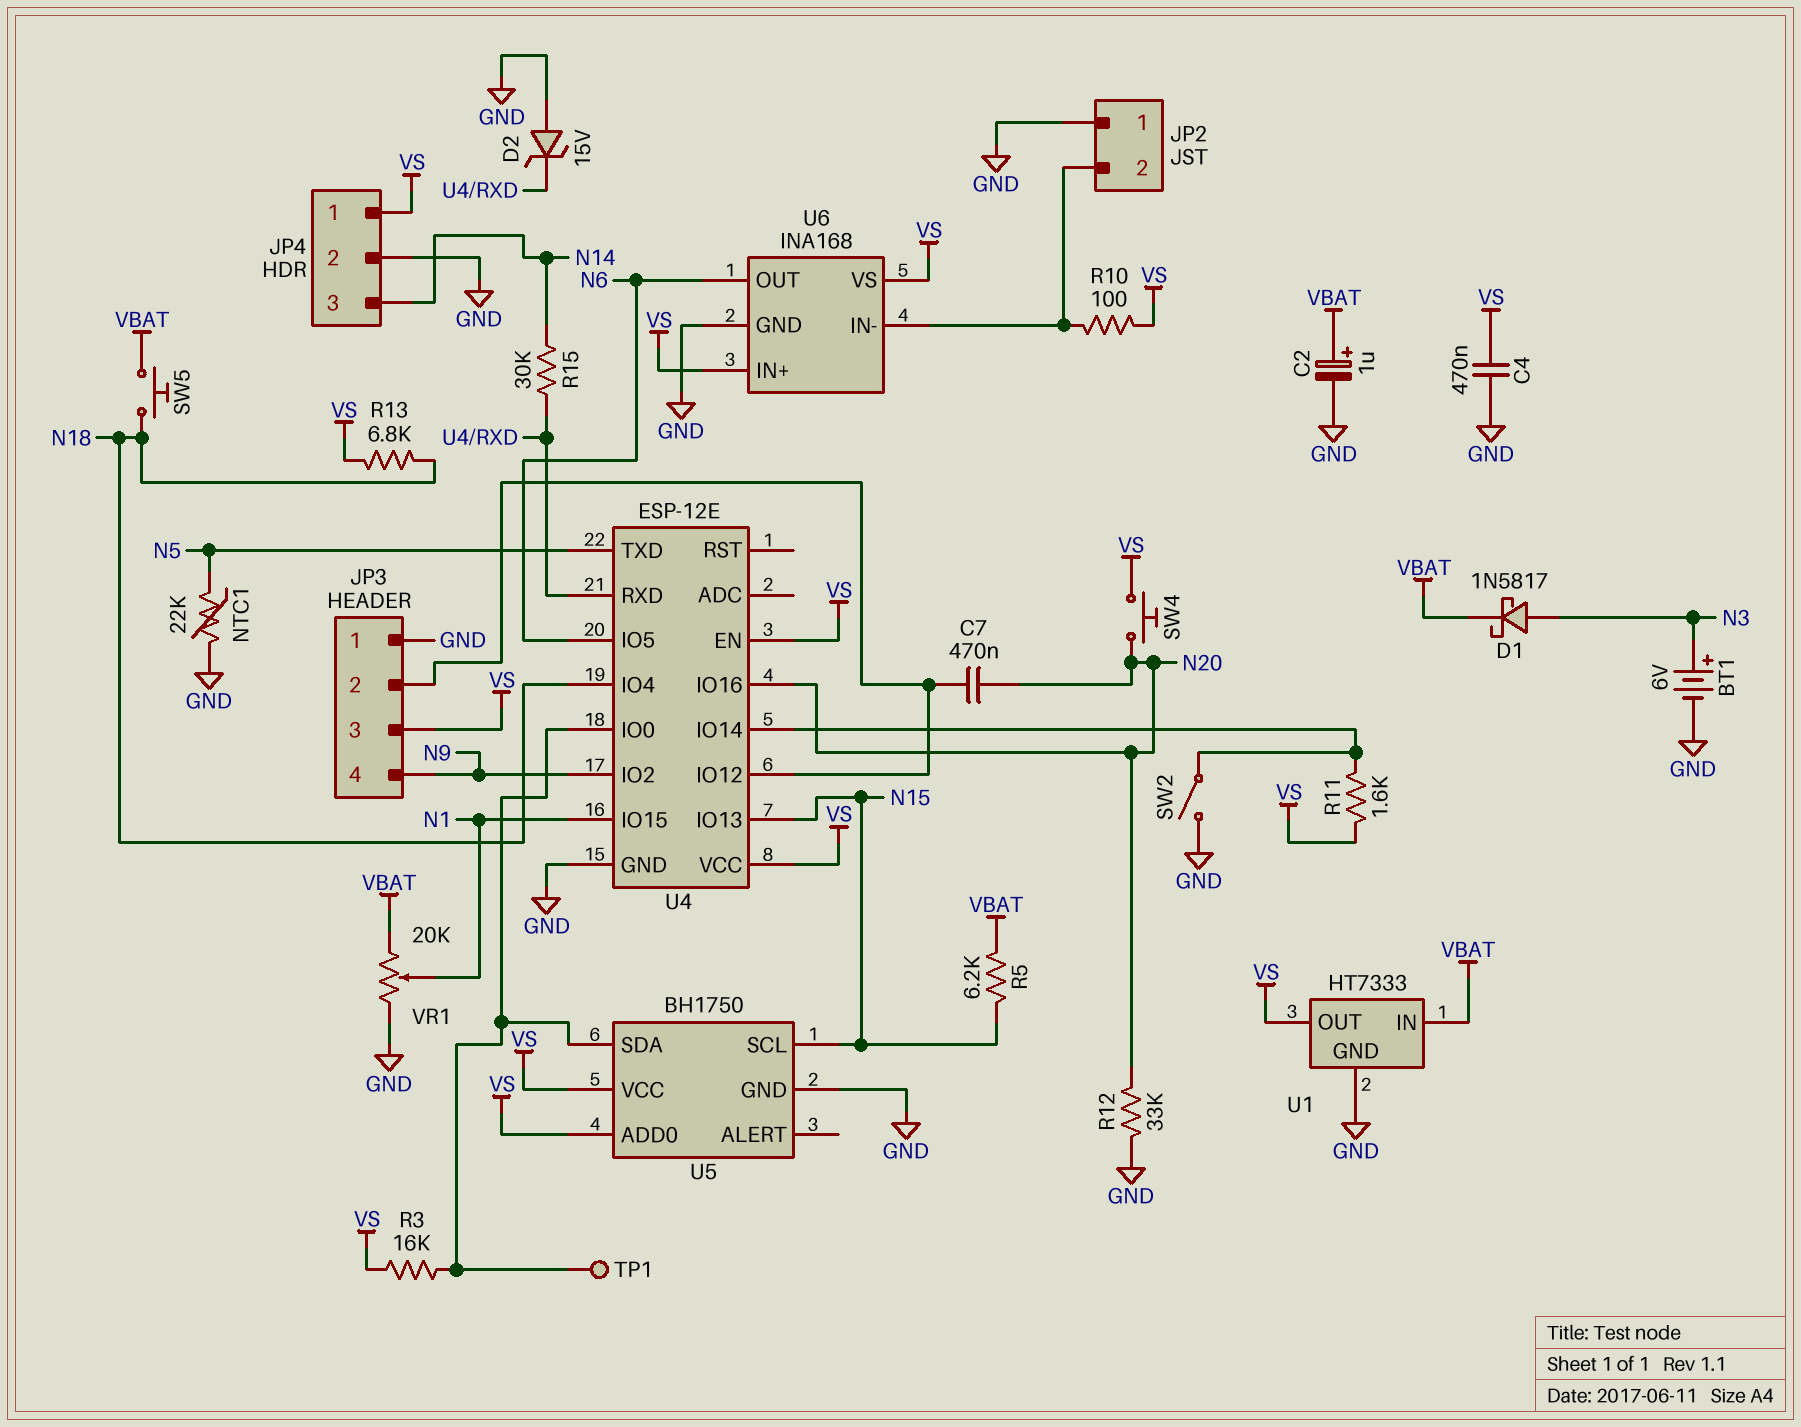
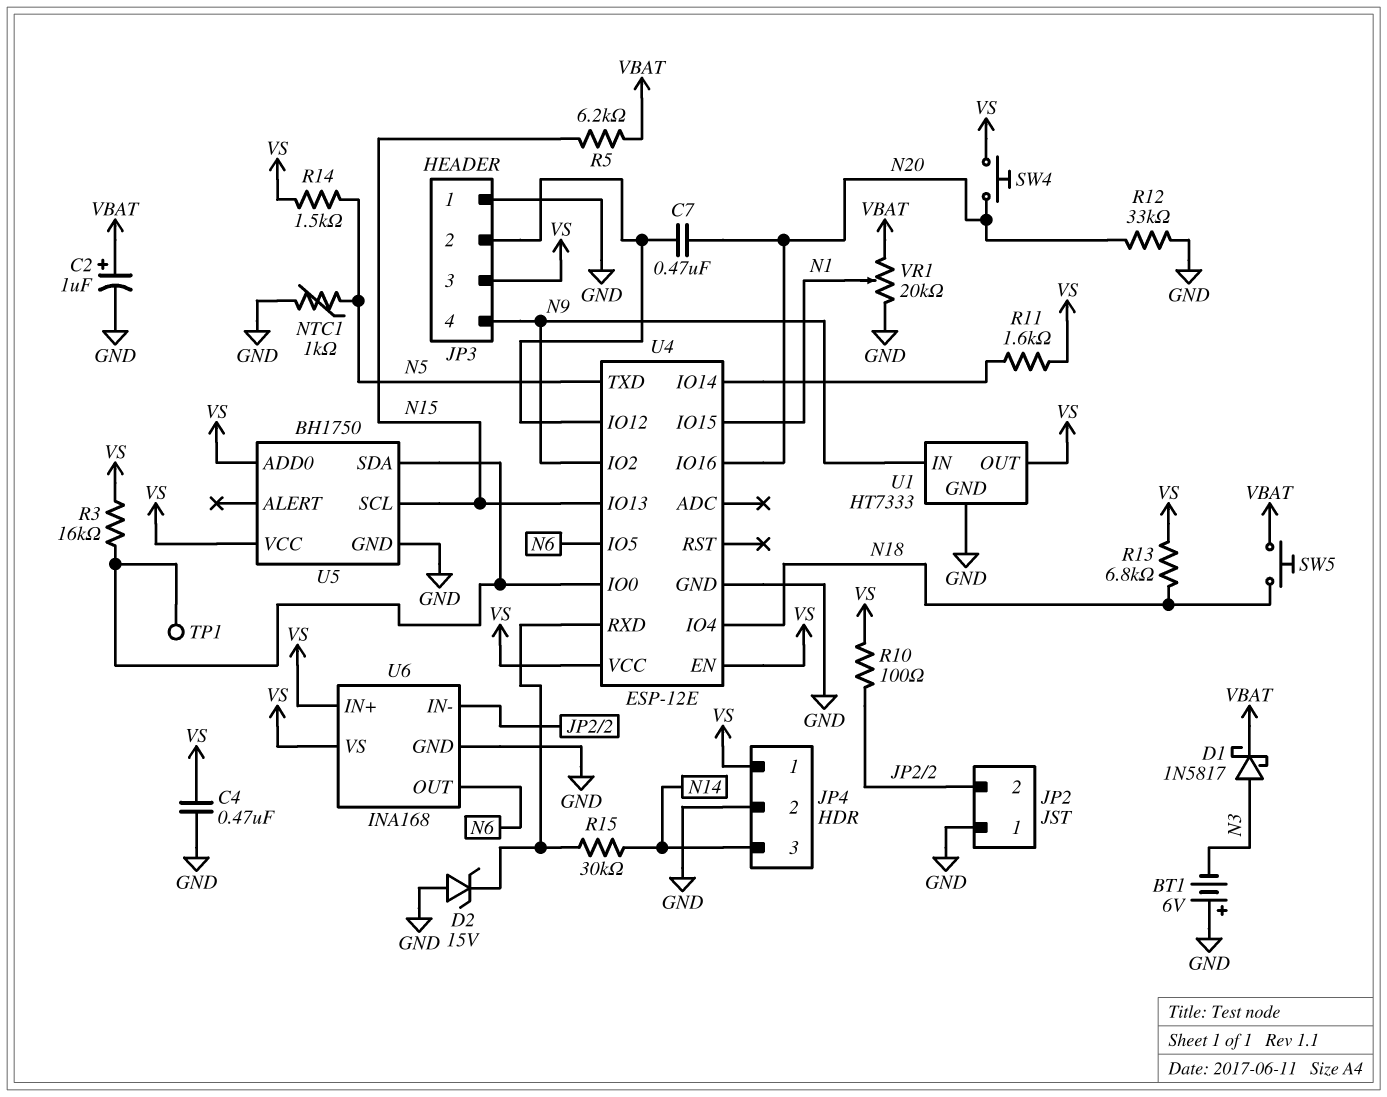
BT1: 6V (plus N3, minus GND) -> 6V (plus GND, minus N3)
NTC1: 22k (GND, N5) -> 1k (GND, N5)
R14: none -> 1.5k (N5, VS)
SW2: switch (GND, U4/IO14) -> none
U1 pin IN: VBAT -> N9

